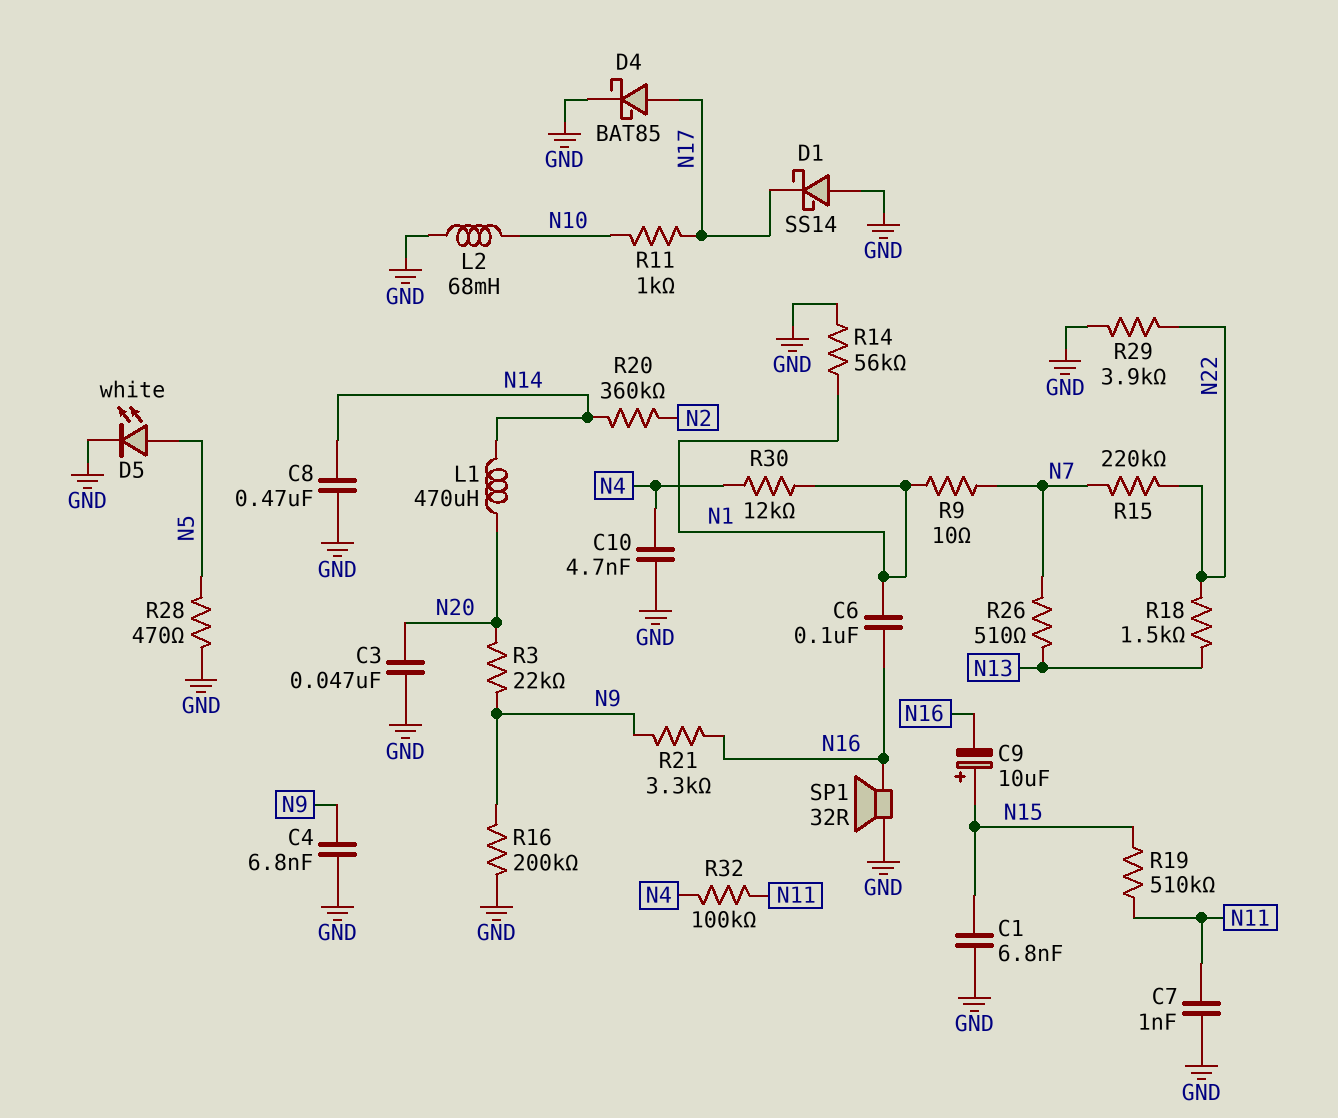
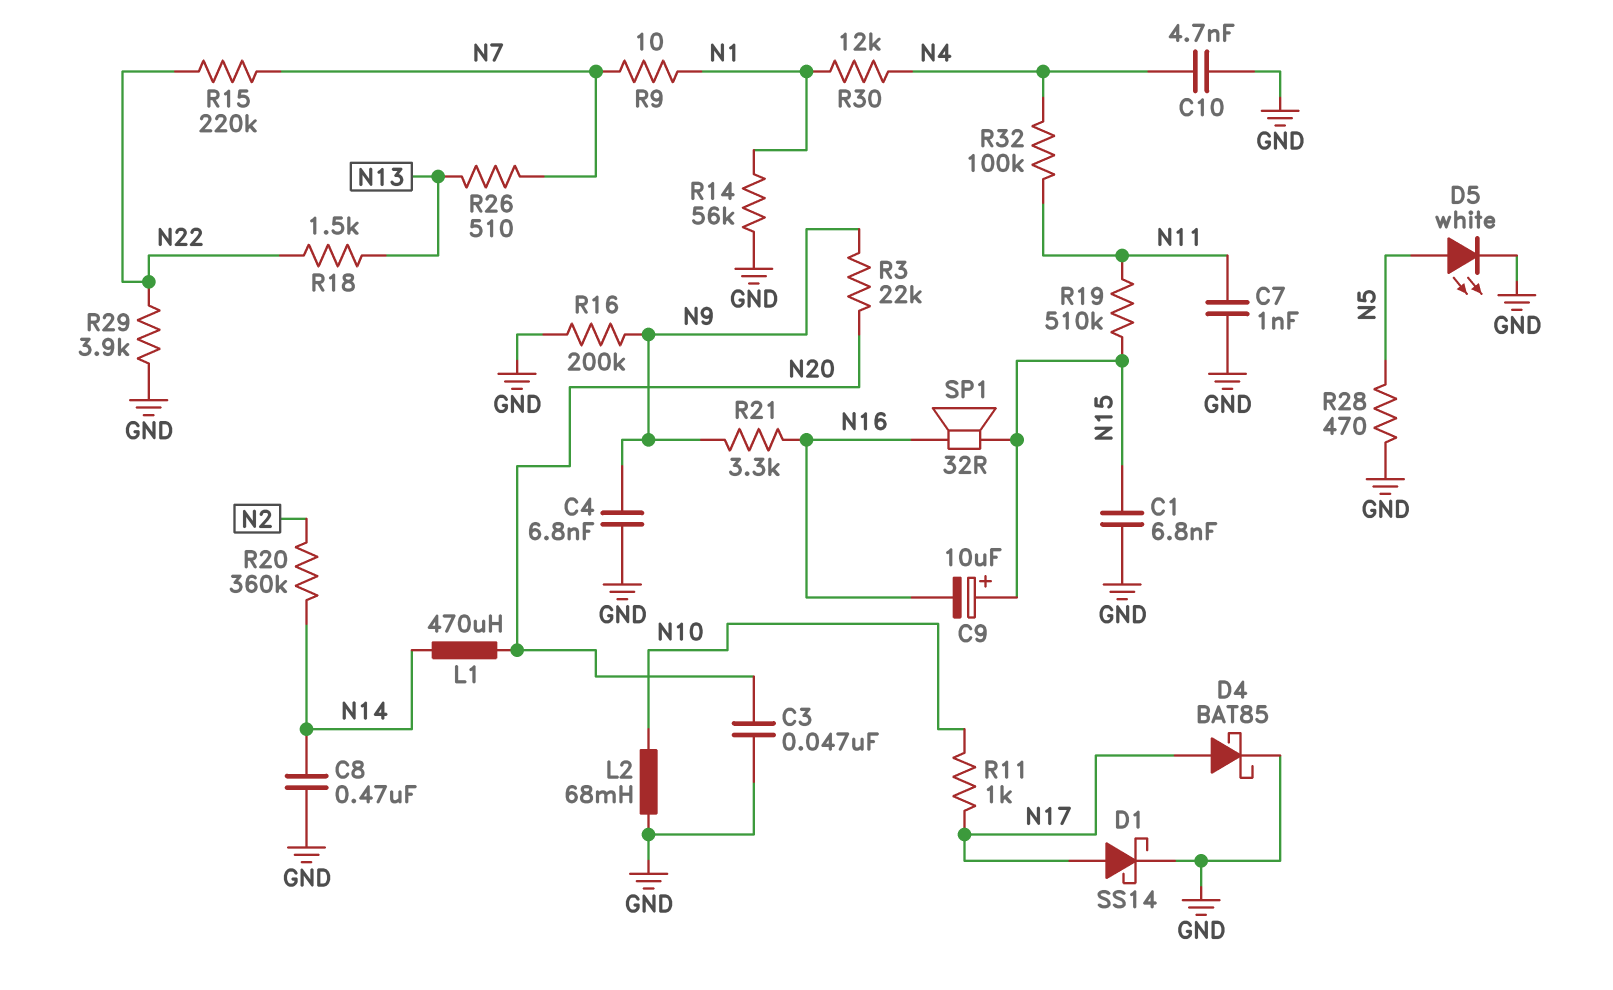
C6: 100nF (N1, N16) -> none
D1: schottky SS14 (A GND, K N17) -> schottky SS14 (A N17, K GND)
SP1: speaker 32R (GND, N16) -> speaker 32R (N15, N16)

